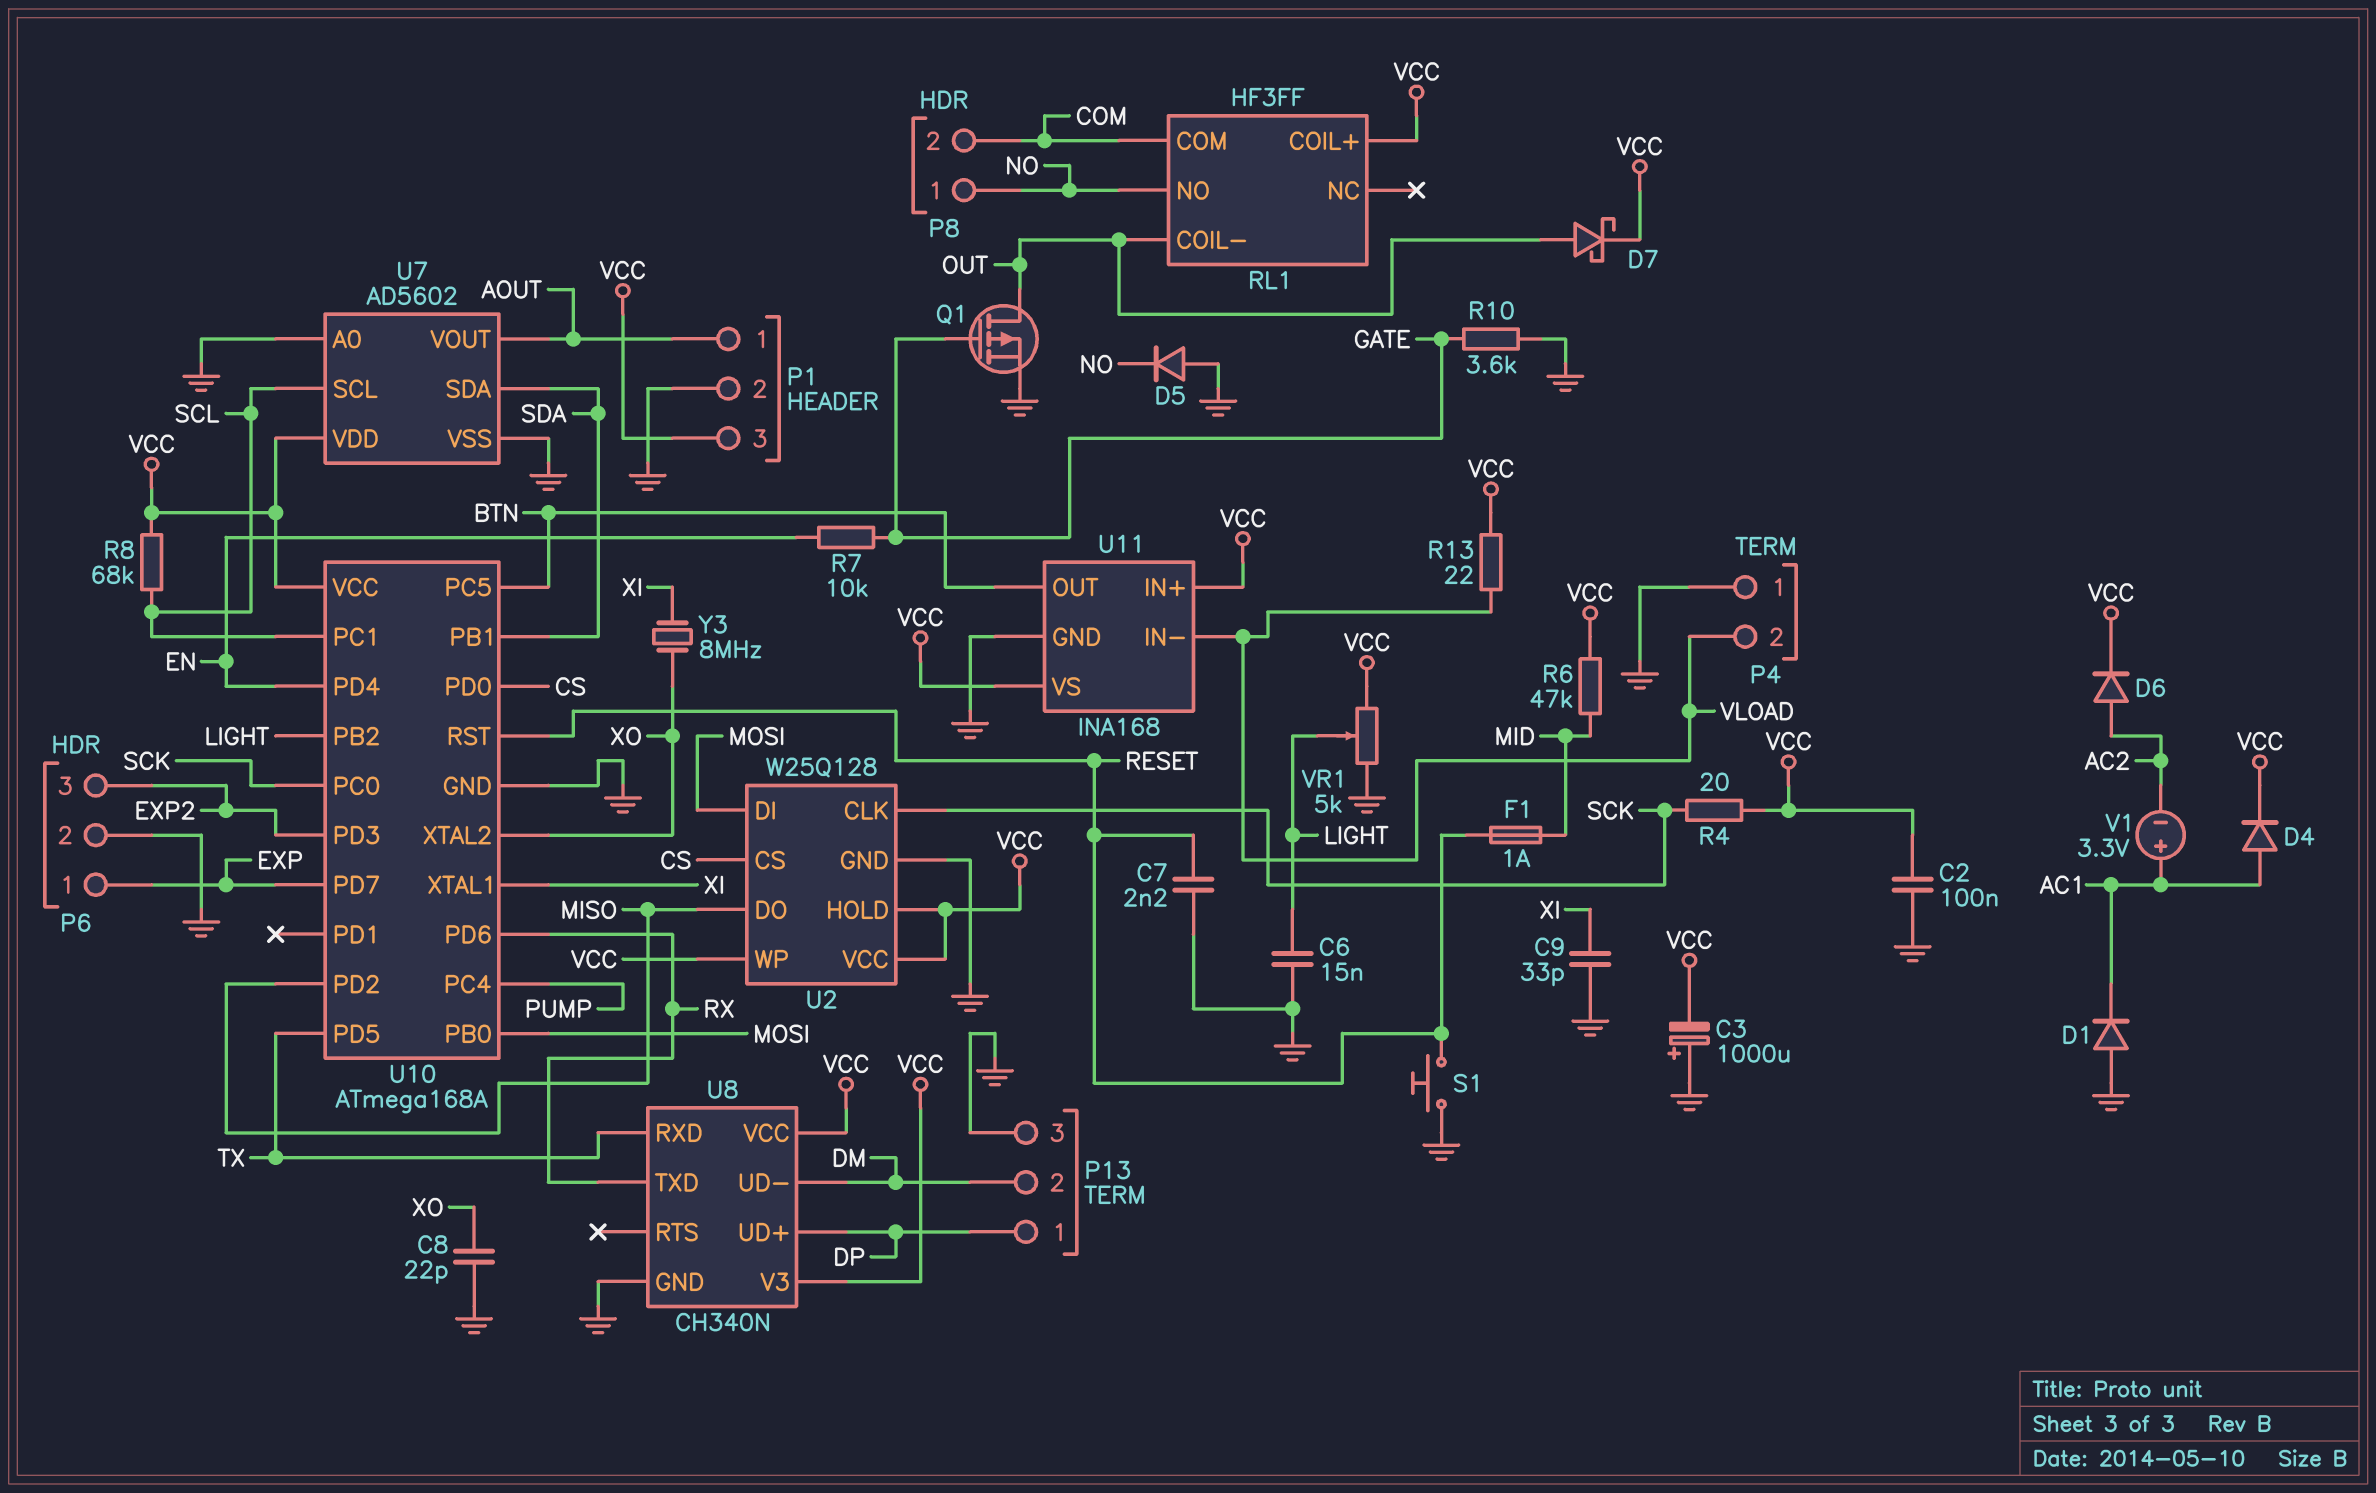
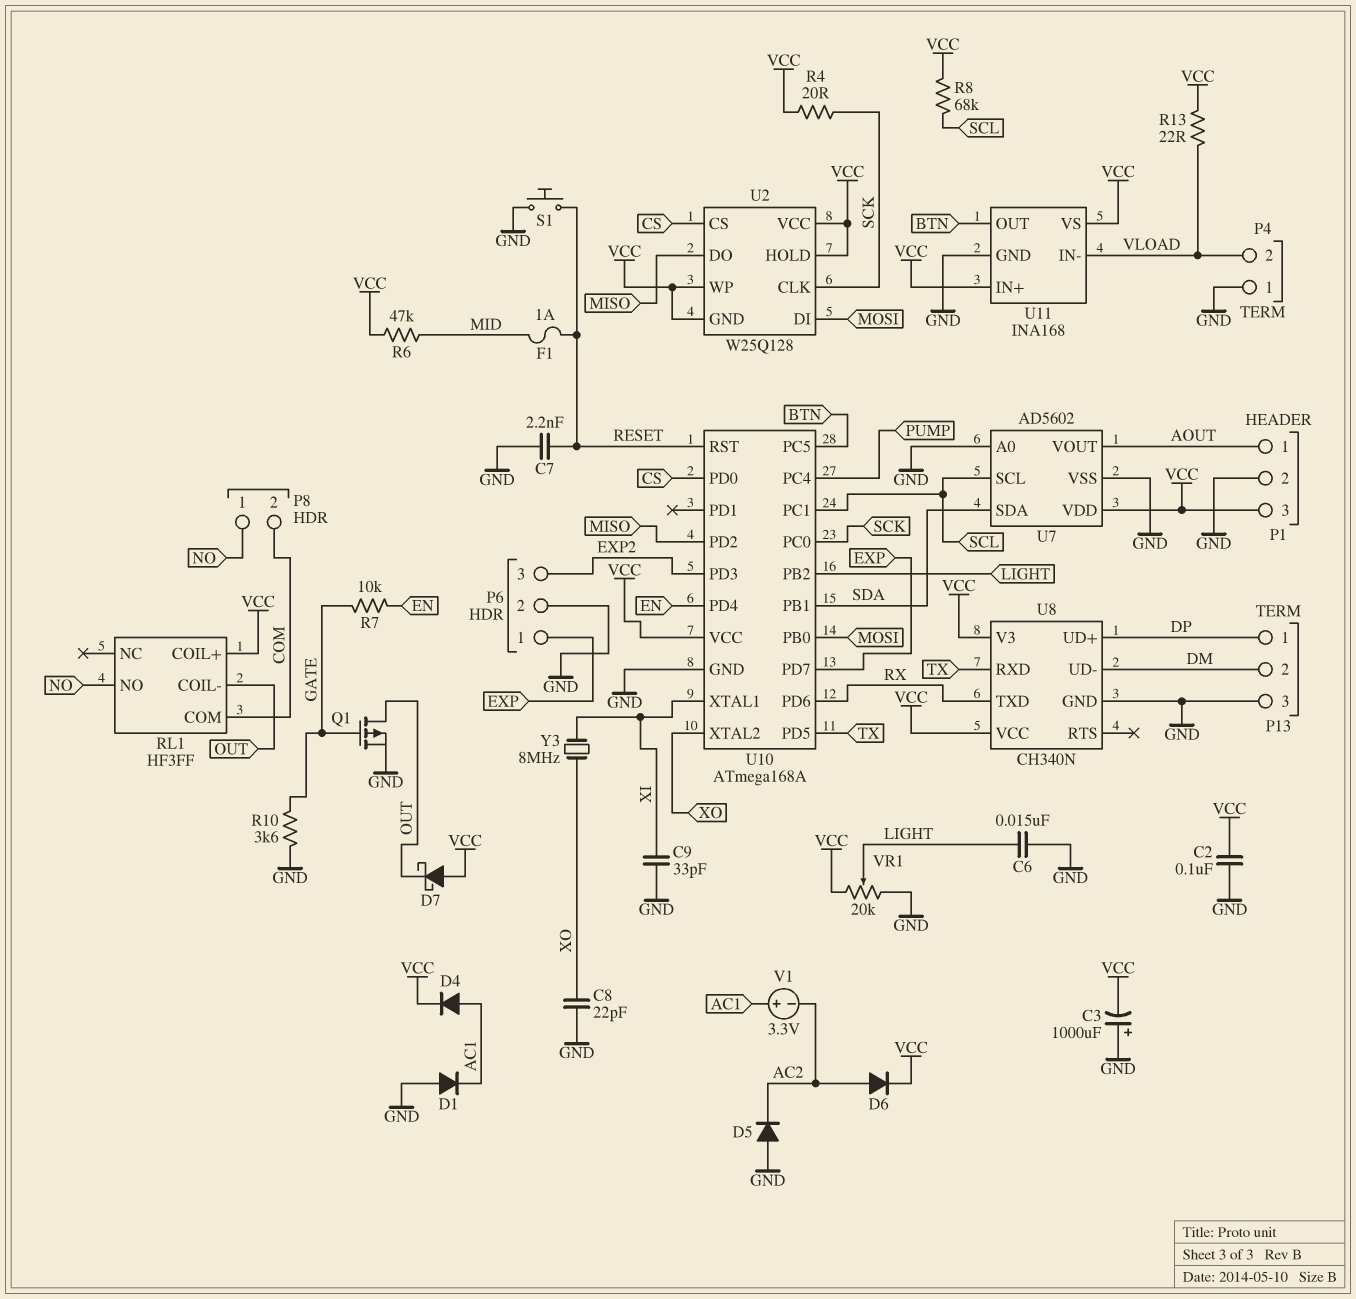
D5: diode (A GND, K NO) -> diode (A GND, K AC2)
D7: schottky (A OUT, K VCC) -> schottky (A VCC, K OUT)
U2 pin GND: GND -> VCC
VR1: 5k (GND, VCC, wiper LIGHT) -> 20k (GND, VCC, wiper LIGHT)

